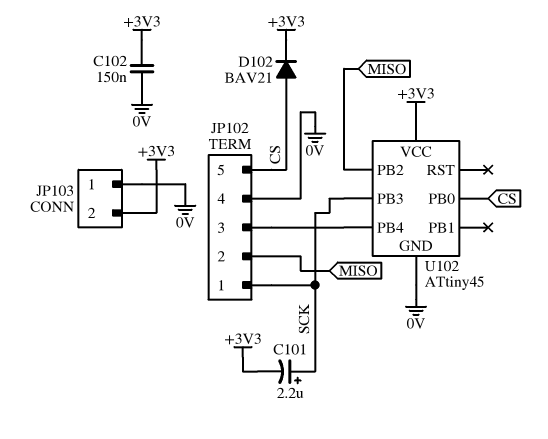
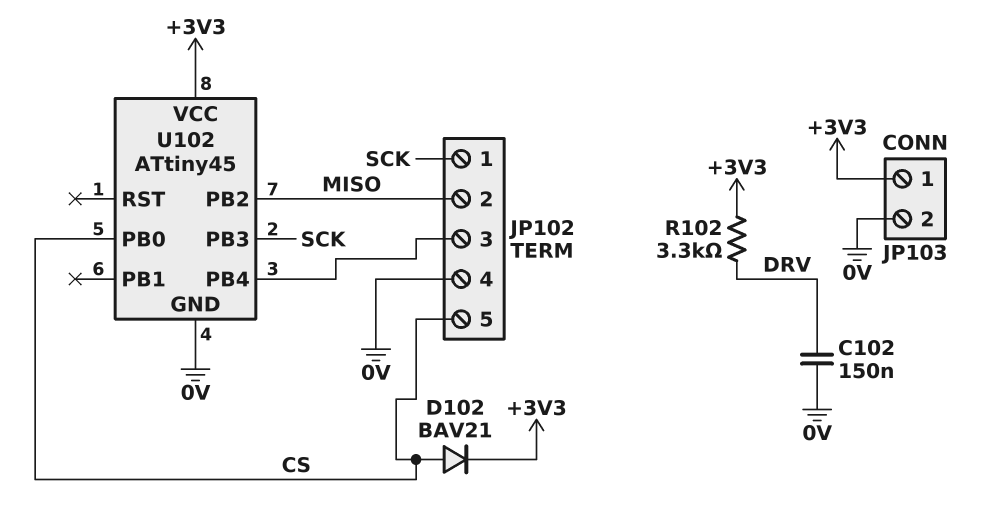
C101: 2.2uF (plus SCK, minus +3V3) -> none
C102: 150nF (+3V3, 0V) -> 150nF (0V, DRV)
JP103 pin 1: 0V -> +3V3
JP103 pin 2: +3V3 -> 0V
R102: none -> 3.3k (+3V3, DRV)

